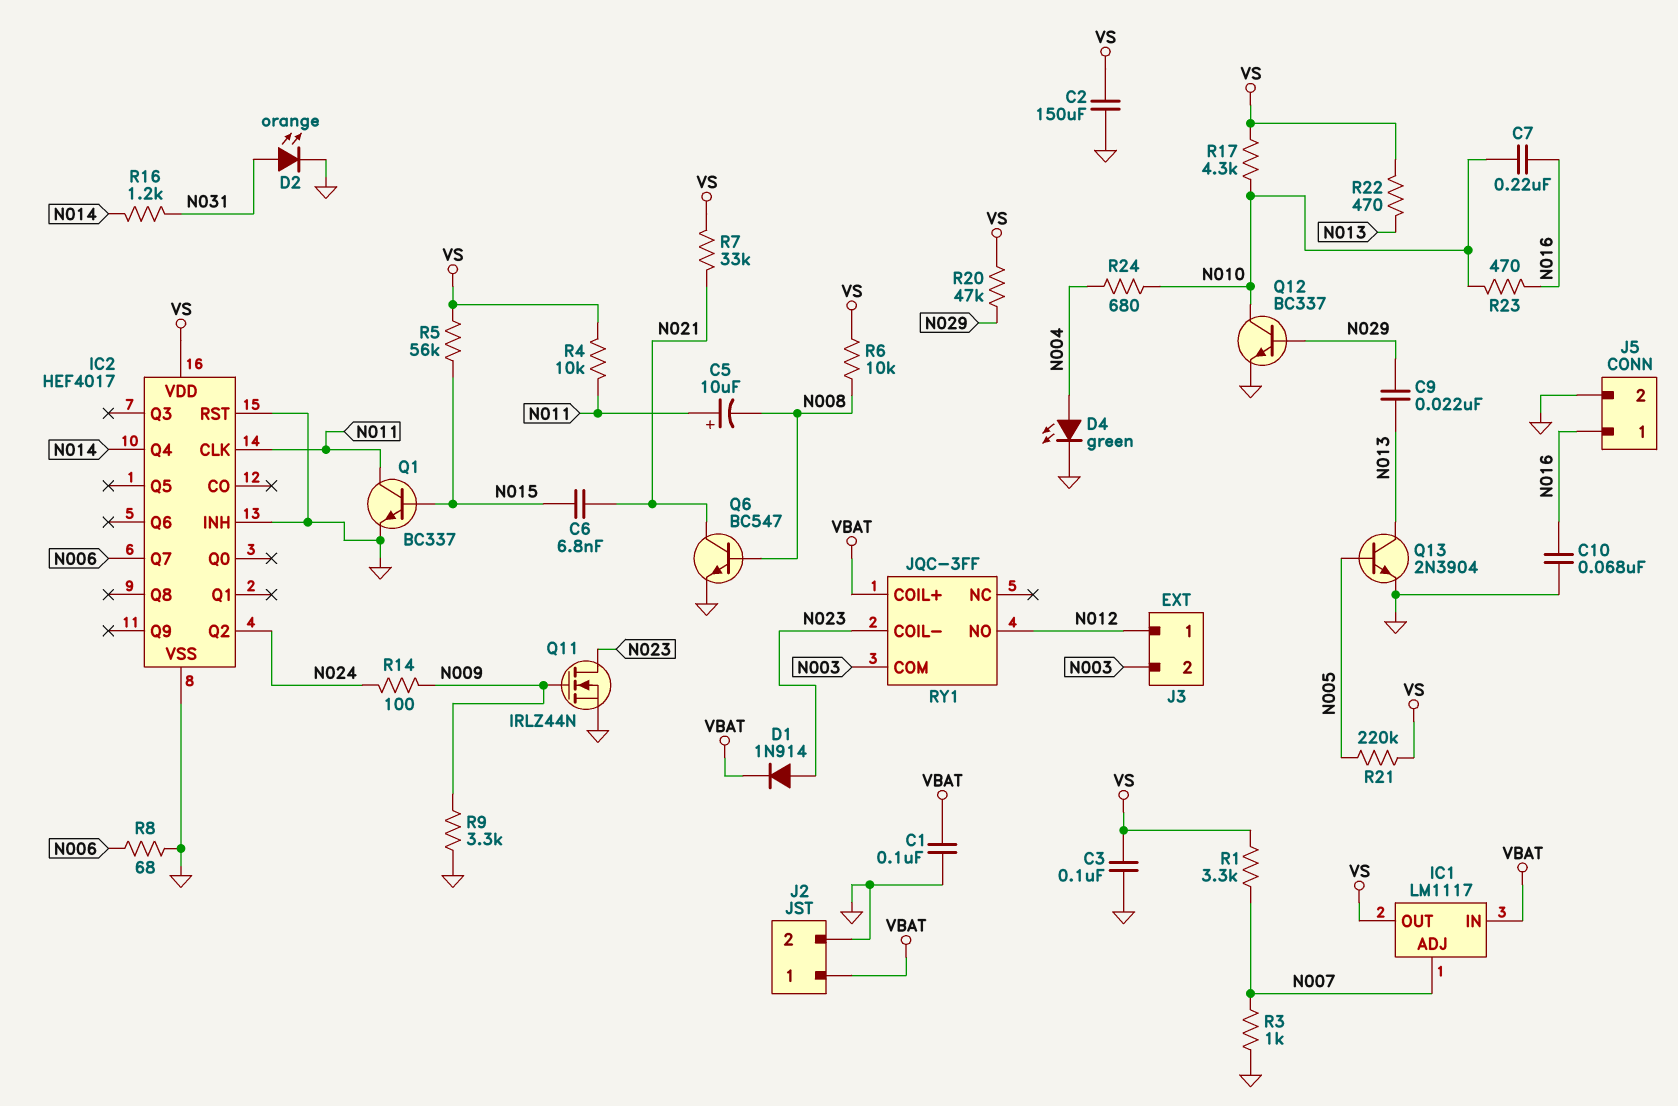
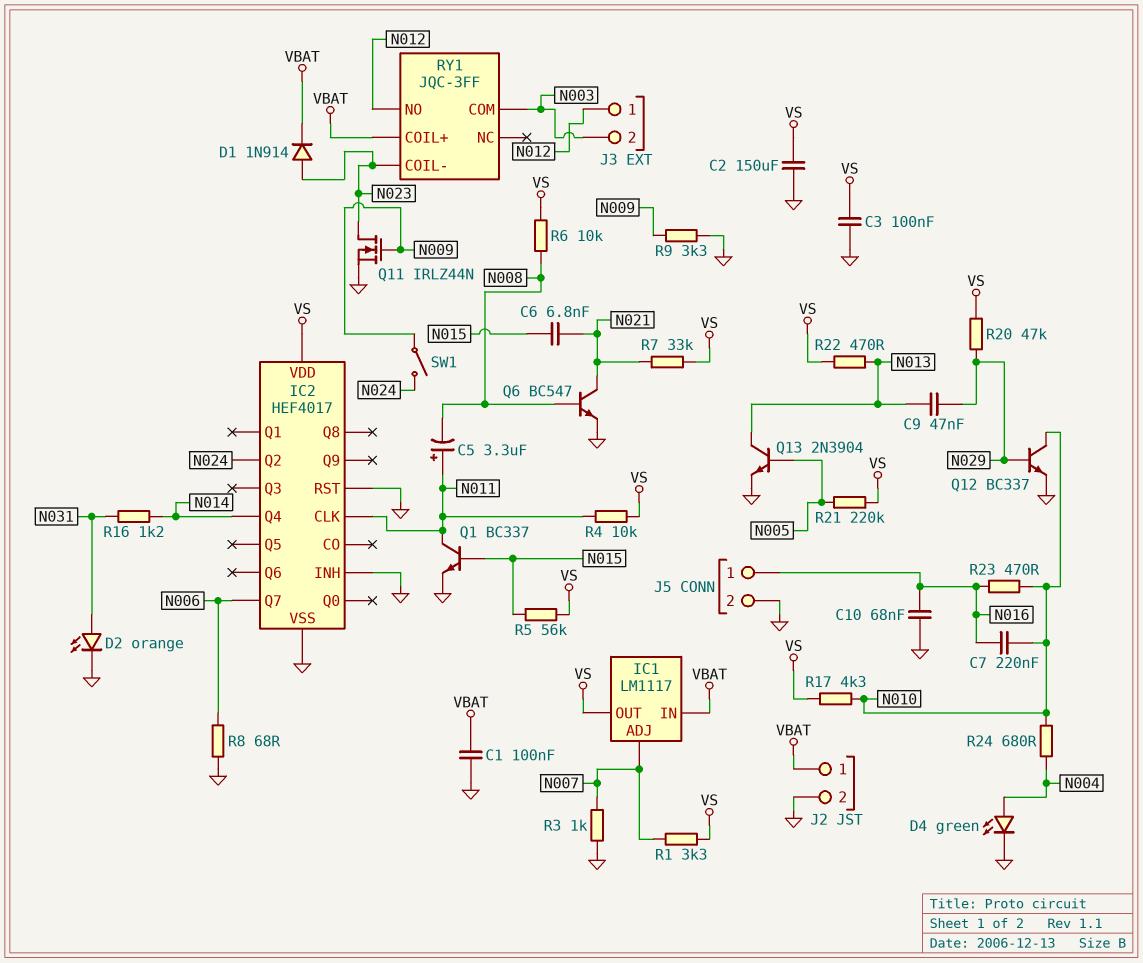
C5: 10uF (plus N011, minus N008) -> 3.3uF (plus N011, minus N008)
C9: 22nF (N013, N029) -> 47nF (N013, N029)
R14: 100 (N009, N024) -> none
SW1: none -> switch (N009, N024)

